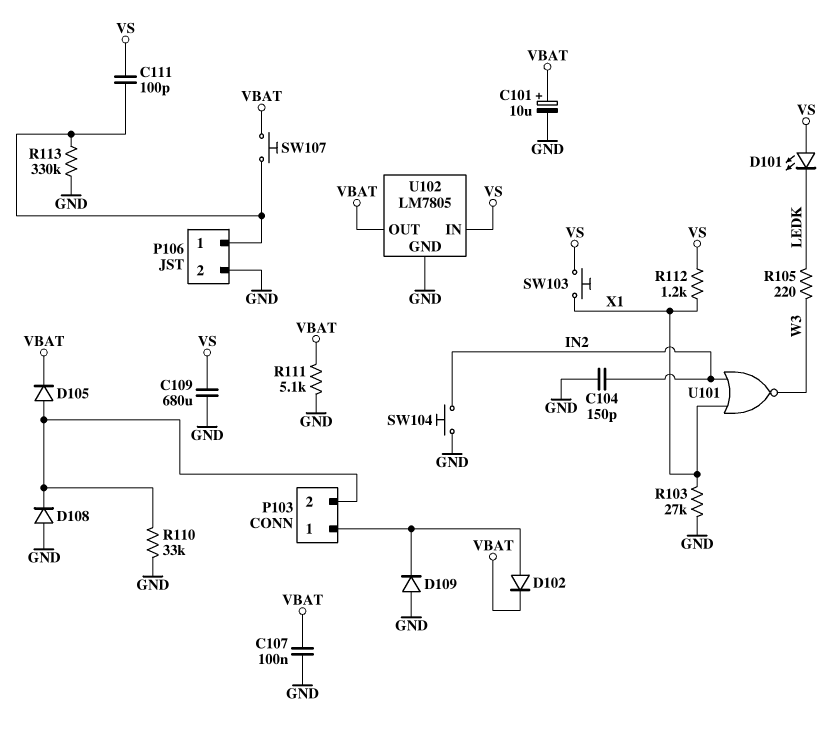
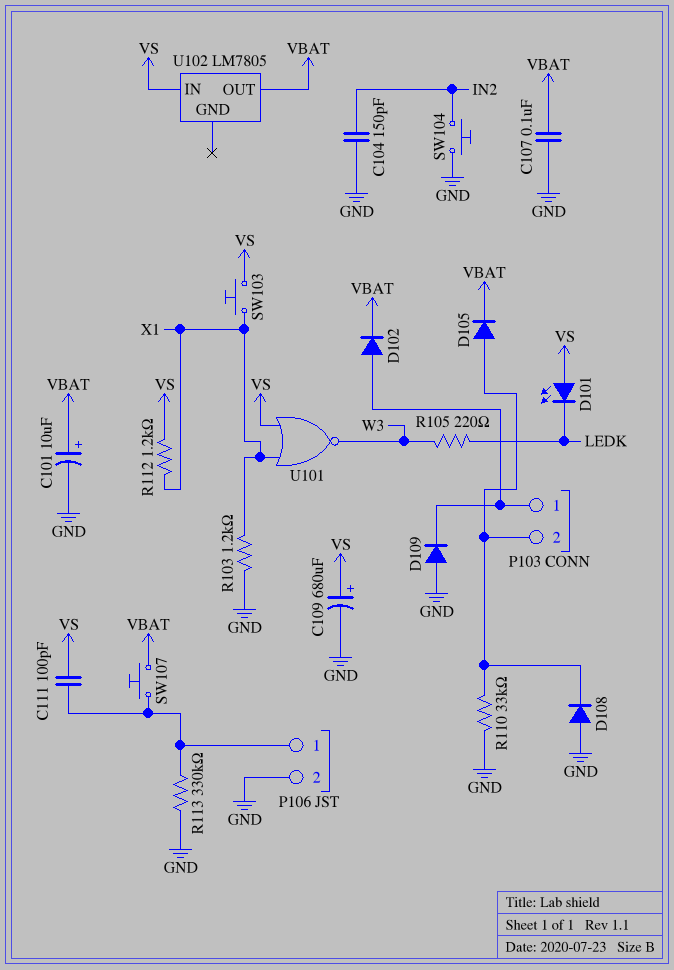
C109: 680uF (GND, VS) -> 680uF (plus VS, minus GND)
R103: 27k (GND, X1) -> 1.2k (GND, X1)
R111: 5.1k (GND, VBAT) -> none
U101: NOR (in IN2, in X1, out W3) -> NOR (in VS, in X1, out W3)
U102 pin GND: GND -> none

